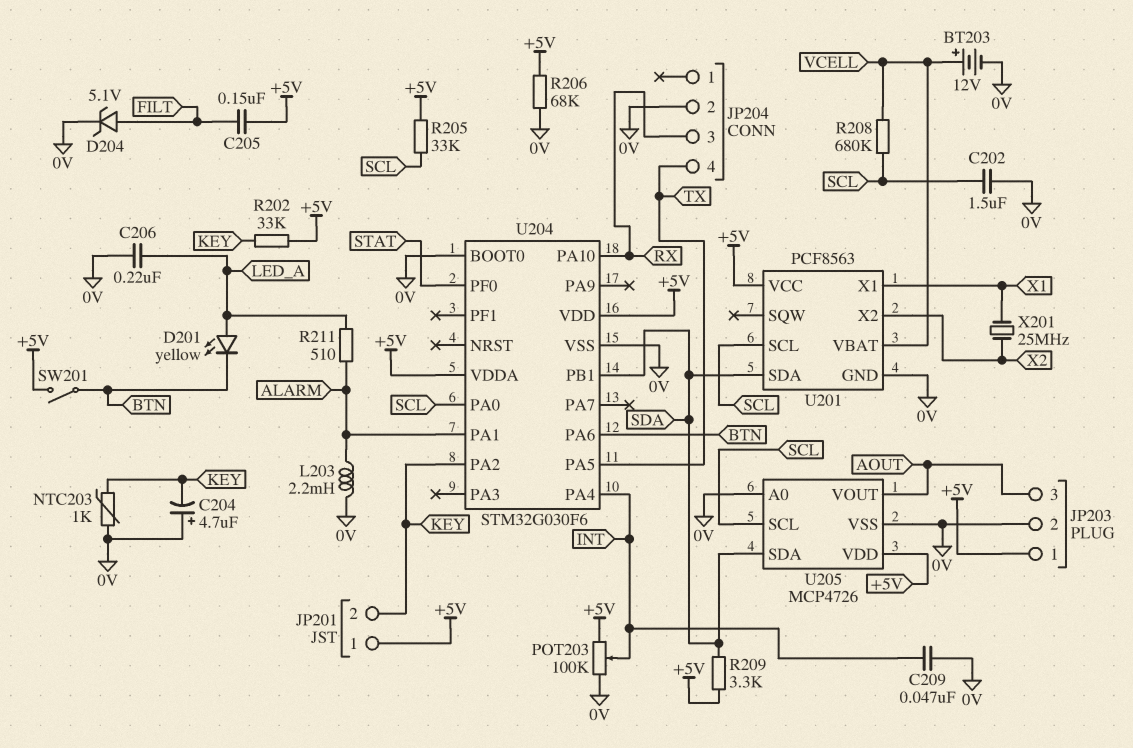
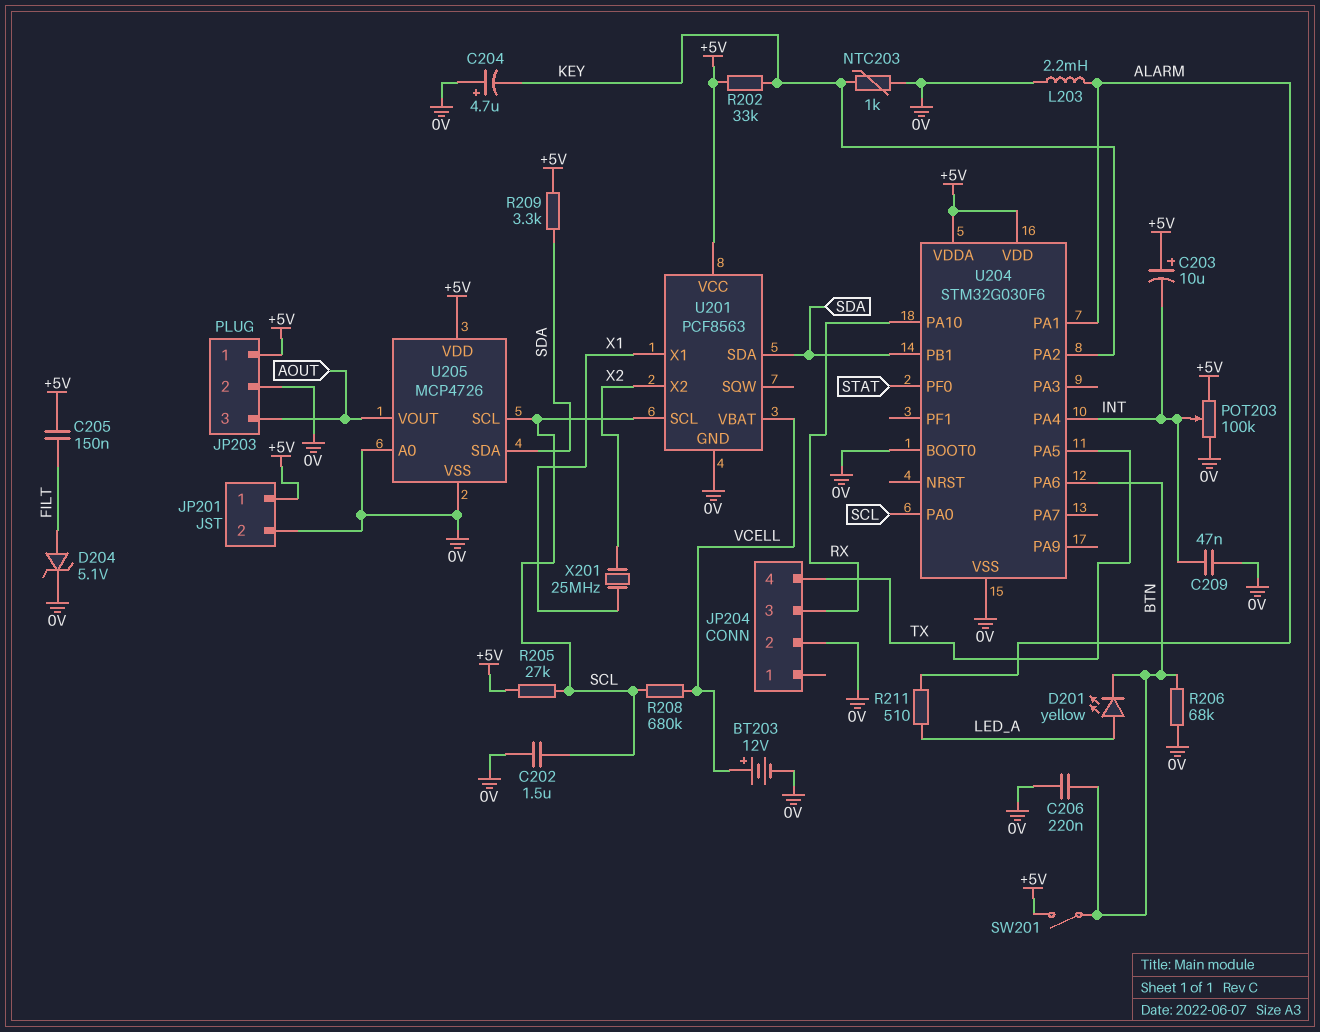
C203: none -> 10uF (plus +5V, minus INT)
C206: 220nF (0V, LED_A) -> 220nF (0V, BTN)
JP201 pin 2: KEY -> 0V
R205: 33k (+5V, SCL) -> 27k (+5V, SCL)
R206: 68k (+5V, 0V) -> 68k (0V, BTN)

